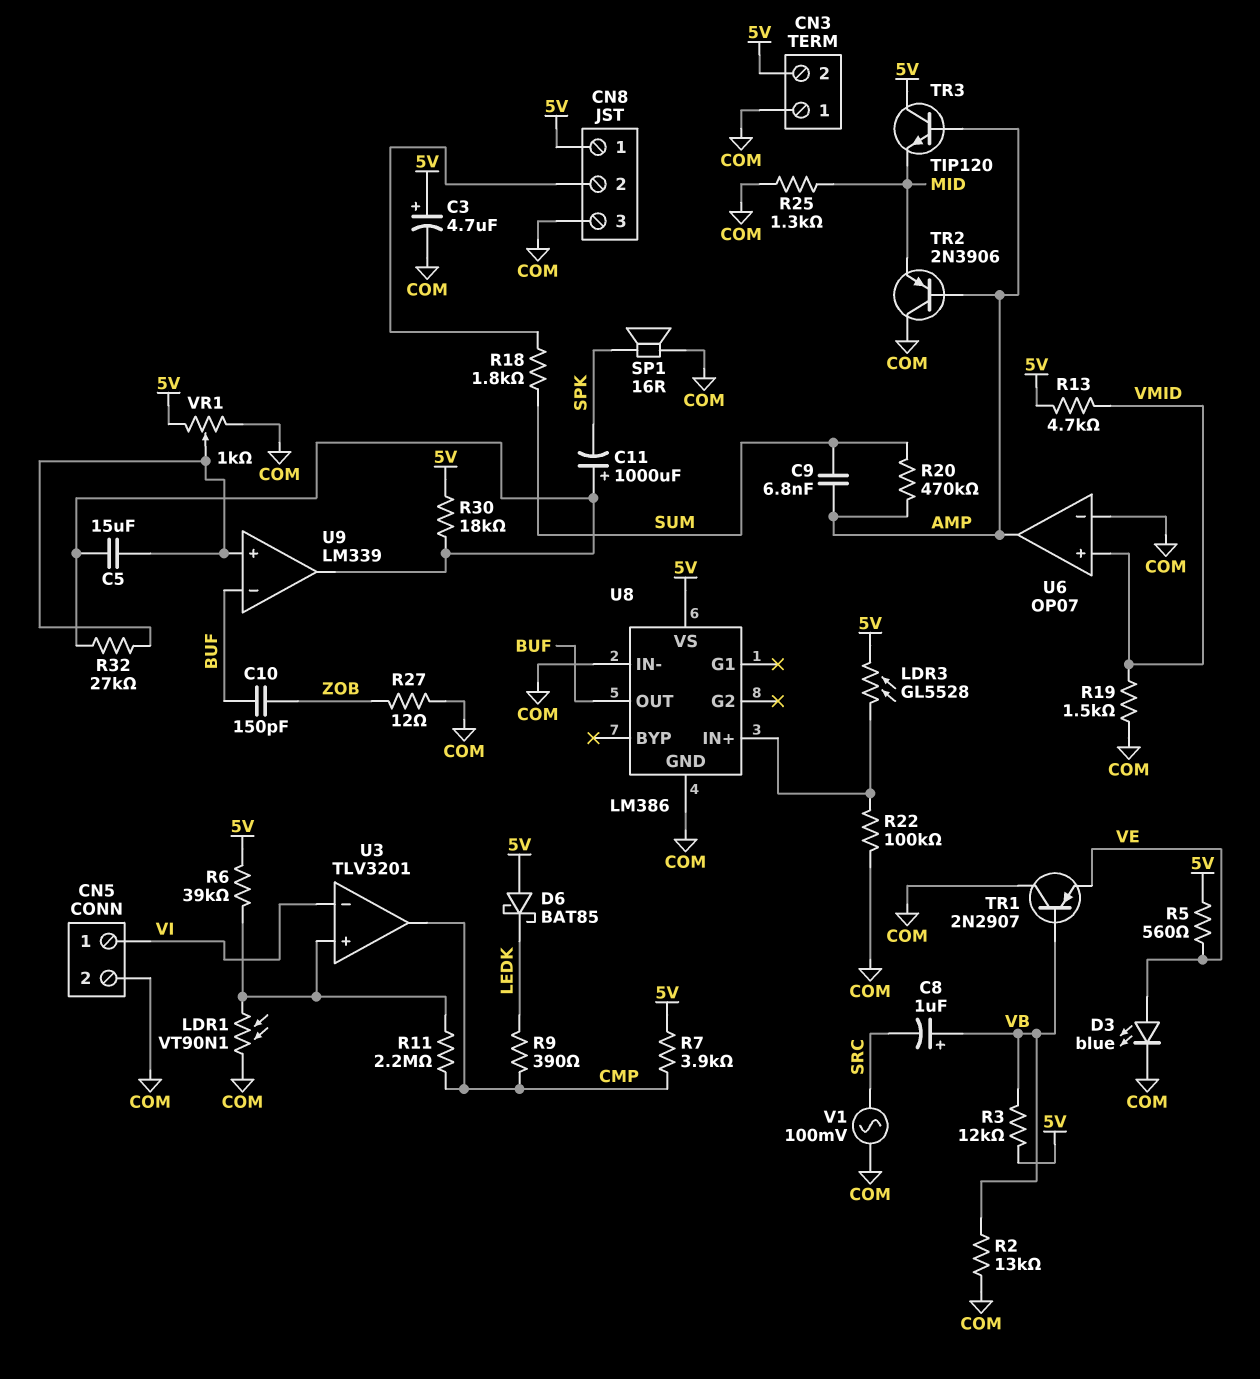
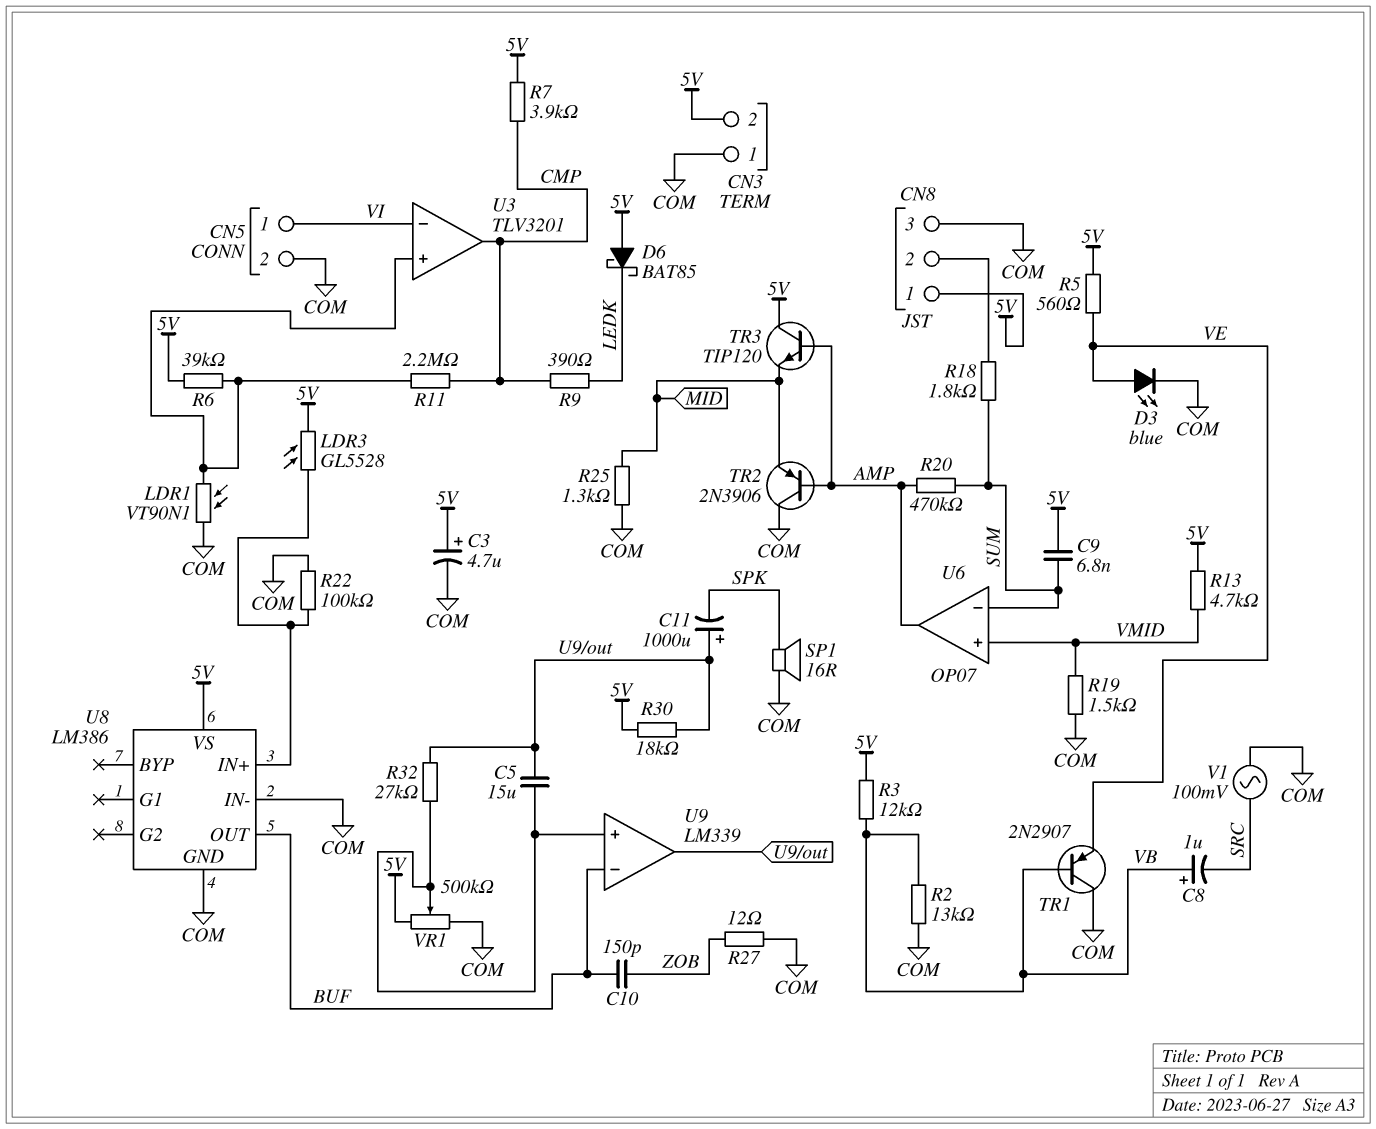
C9: 6.8nF (AMP, SUM) -> 6.8nF (5V, SUM)
U6 pin in-: COM -> SUM
VR1: 1k (5V, COM, wiper U9/in+) -> 500k (5V, COM, wiper U9/in+)

